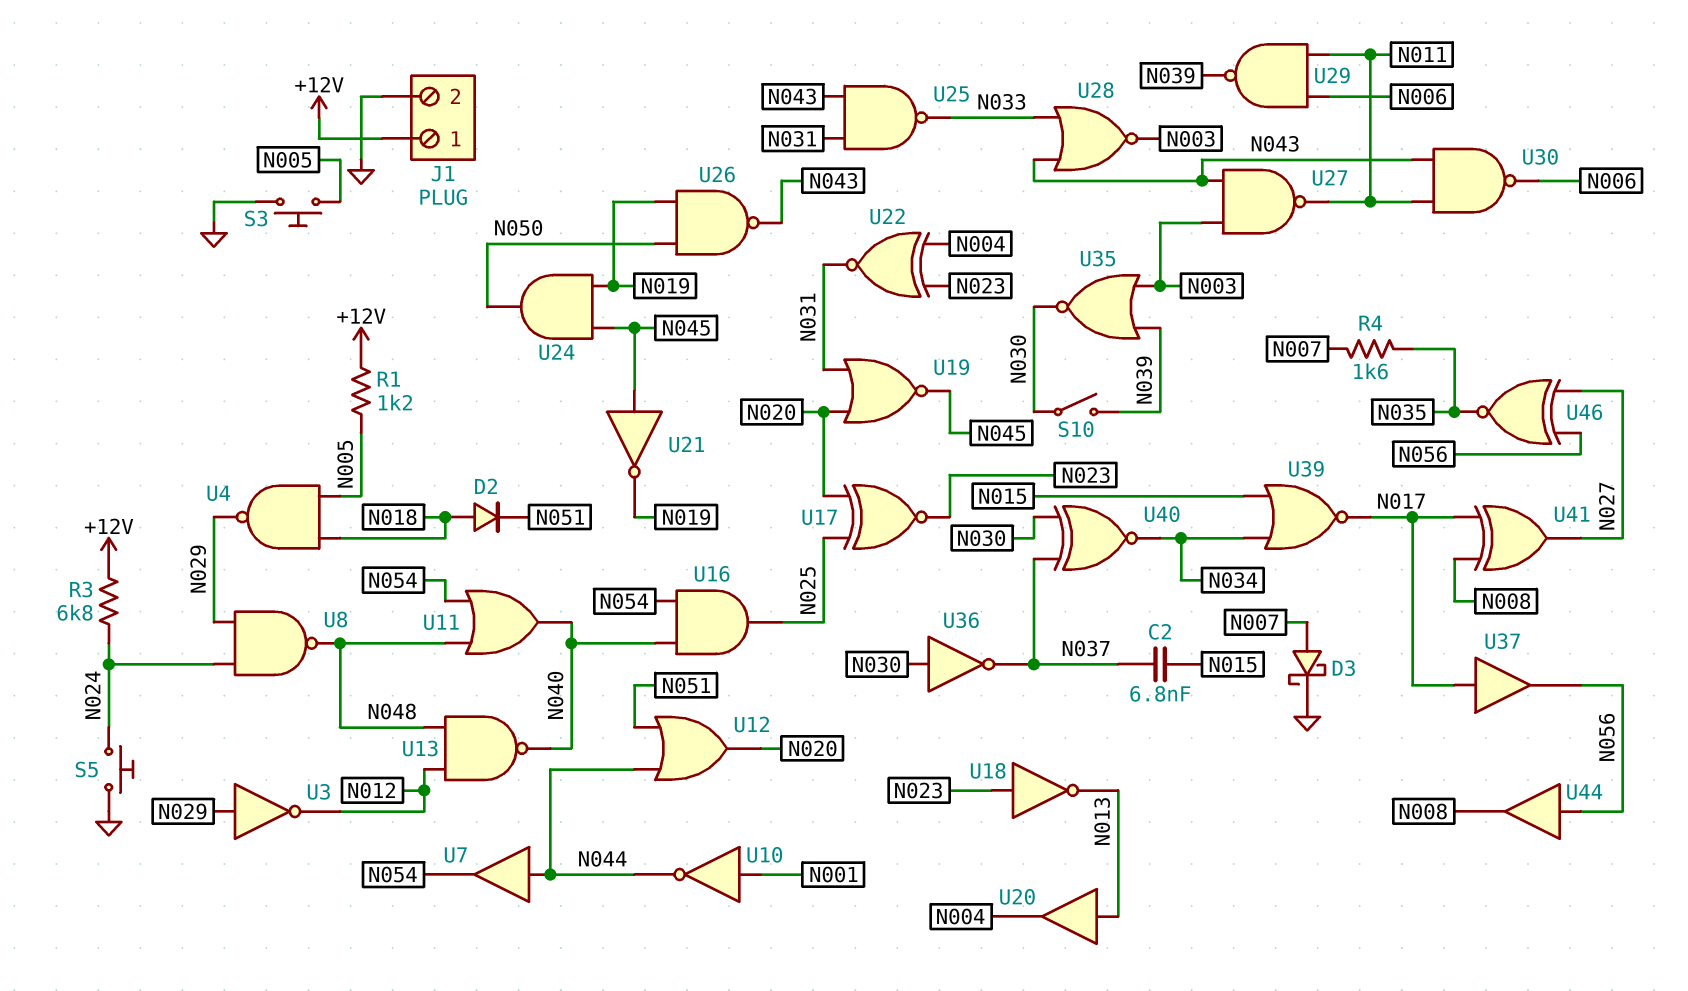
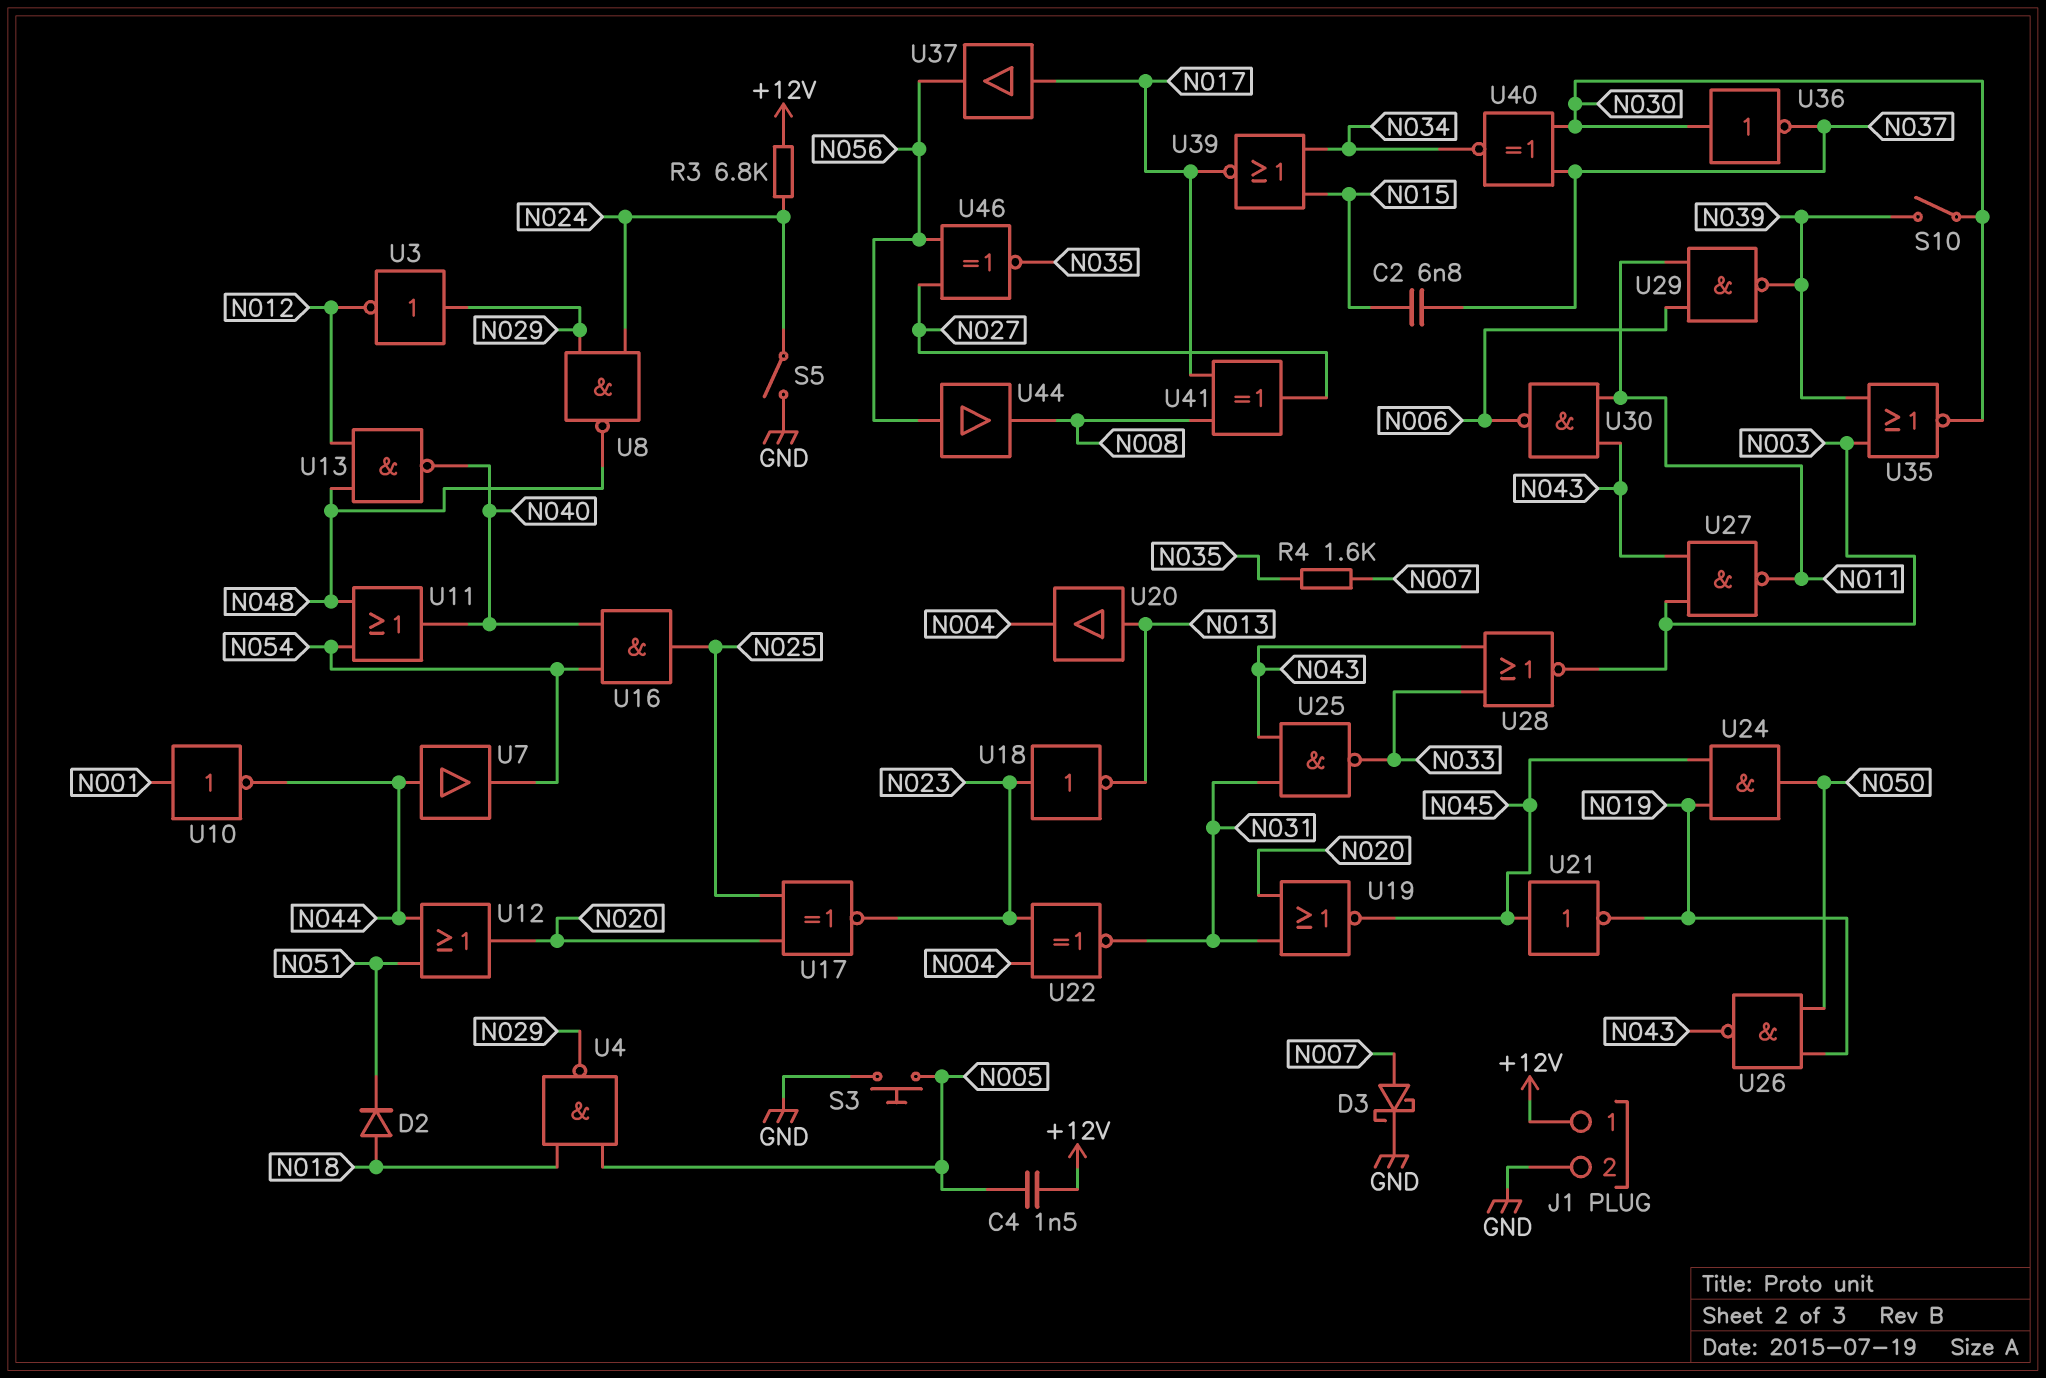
C4: none -> 1.5nF (+12V, N005)
R1: 1.2k (+12V, N005) -> none
S5: button (GND, N024) -> switch (GND, N024)

